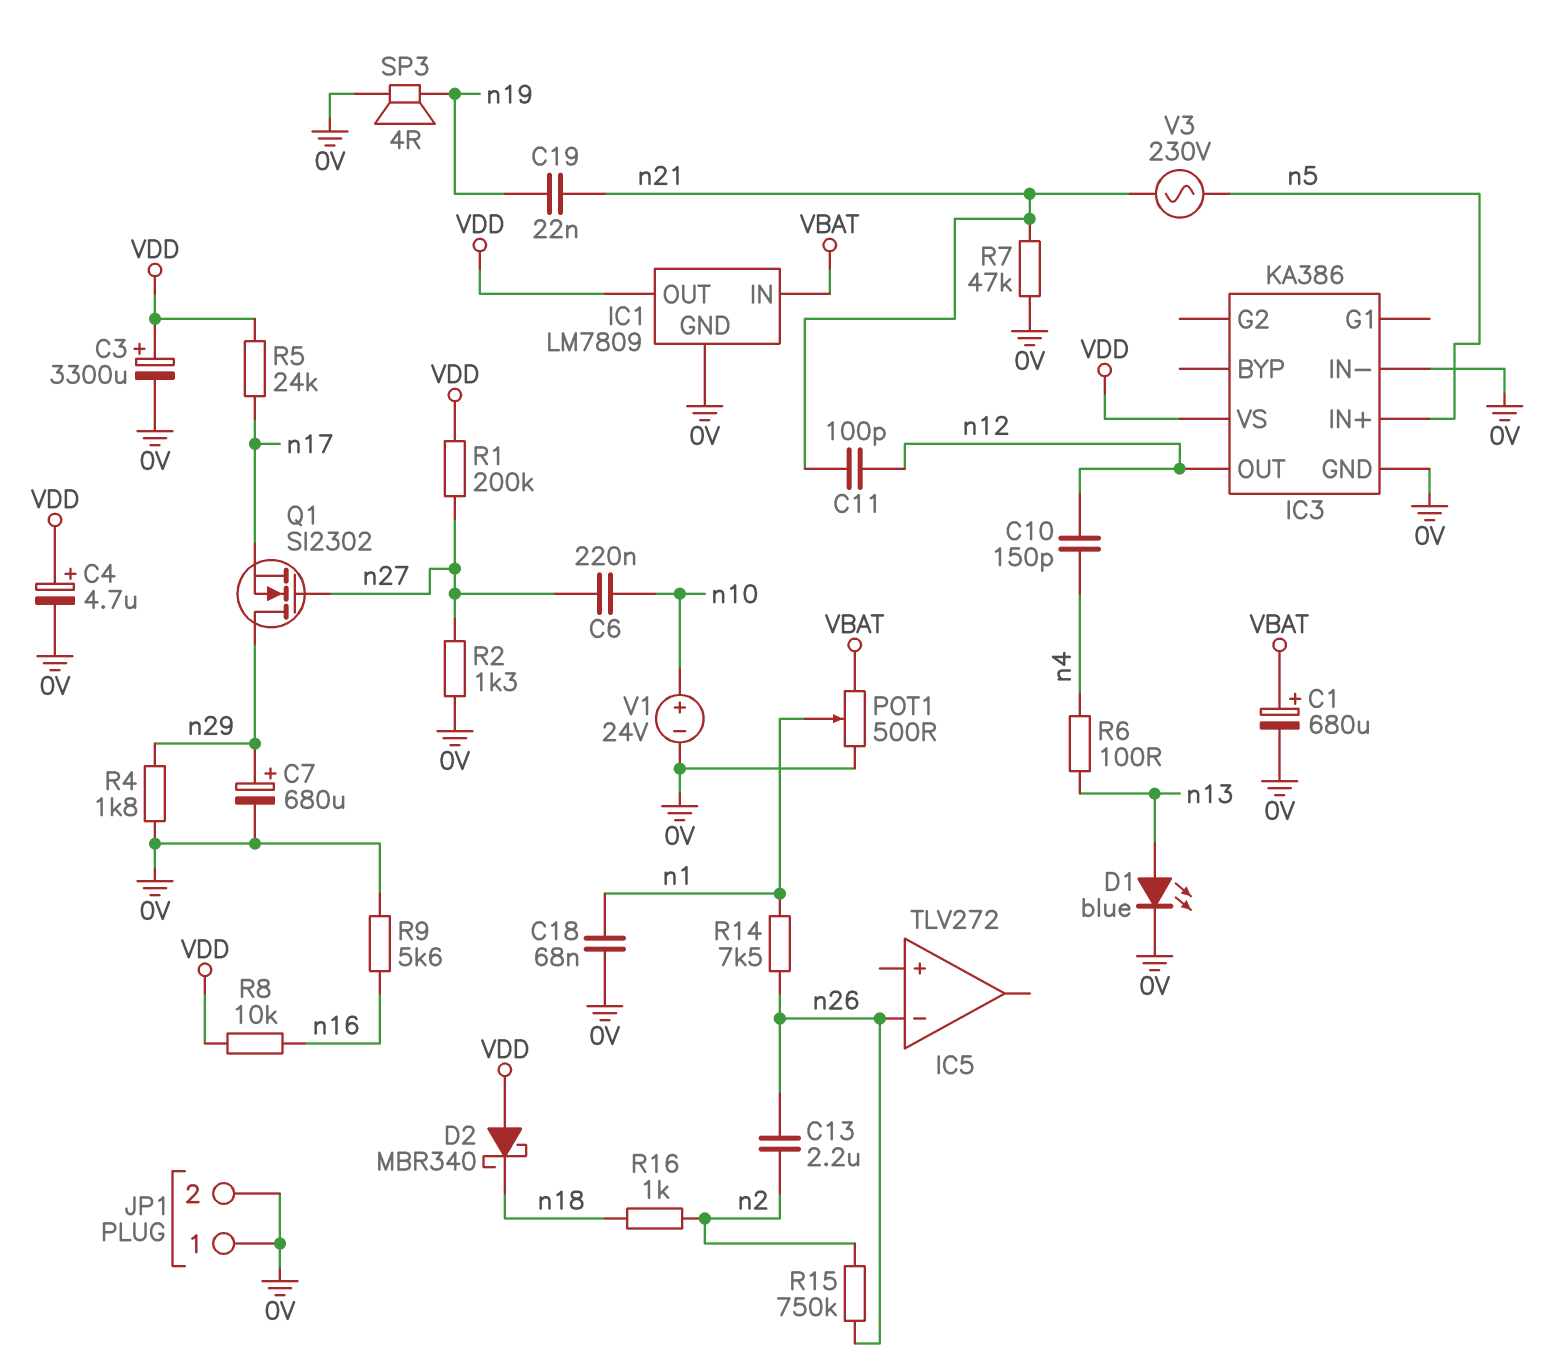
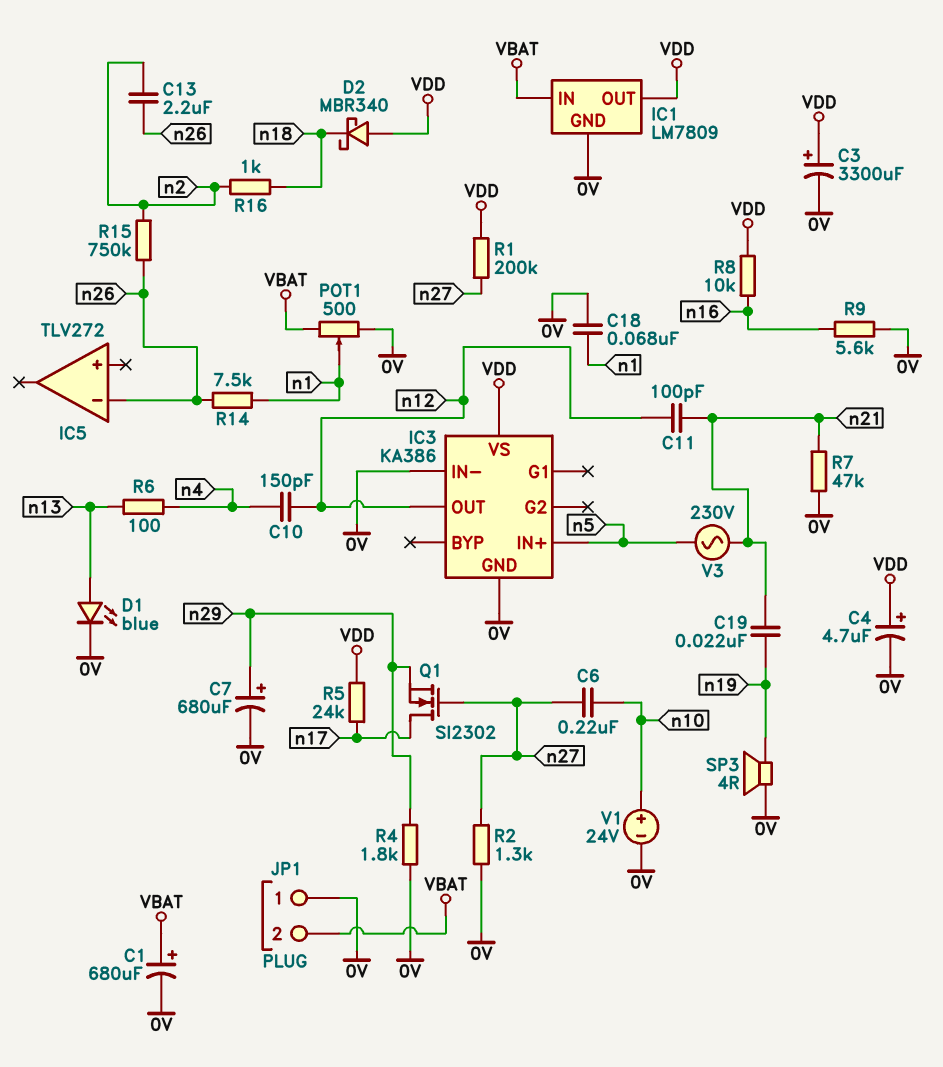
JP1 pin 2: 0V -> VBAT
Q1: NMOS SI2302 (G n27, D n29, S n17) -> NMOS SI2302 (G n27, D n17, S n29)

